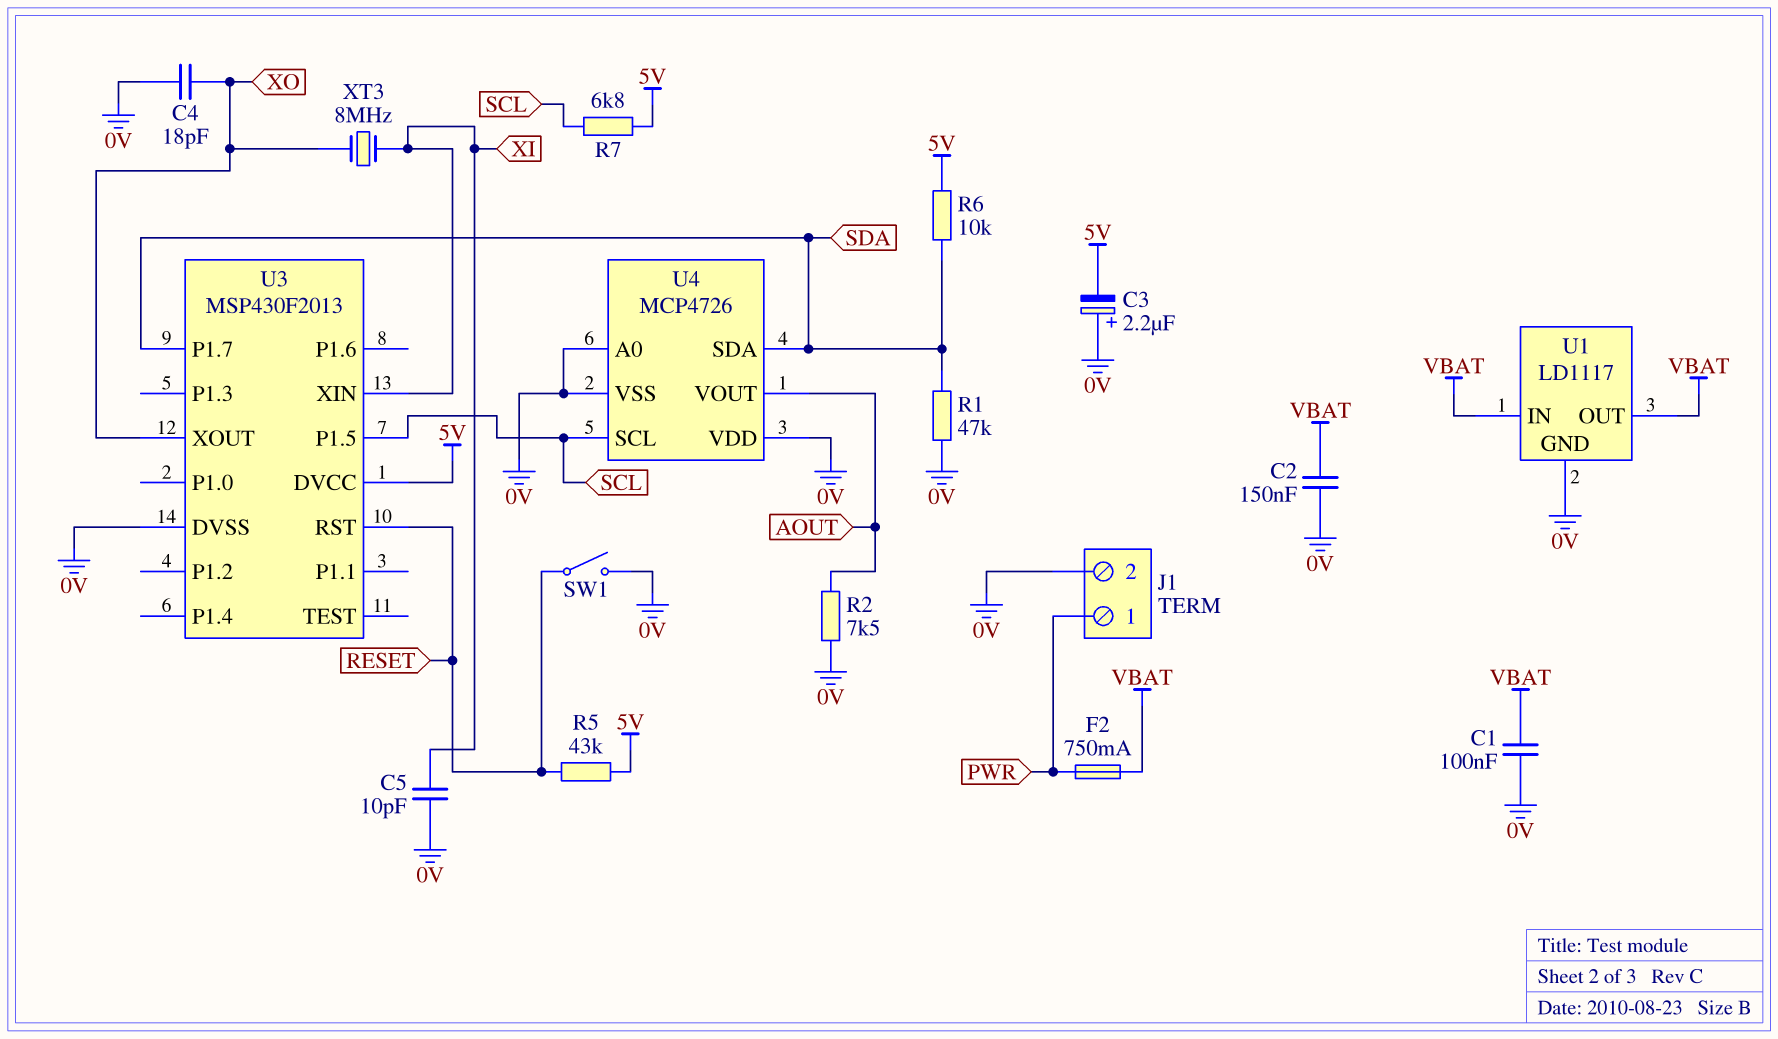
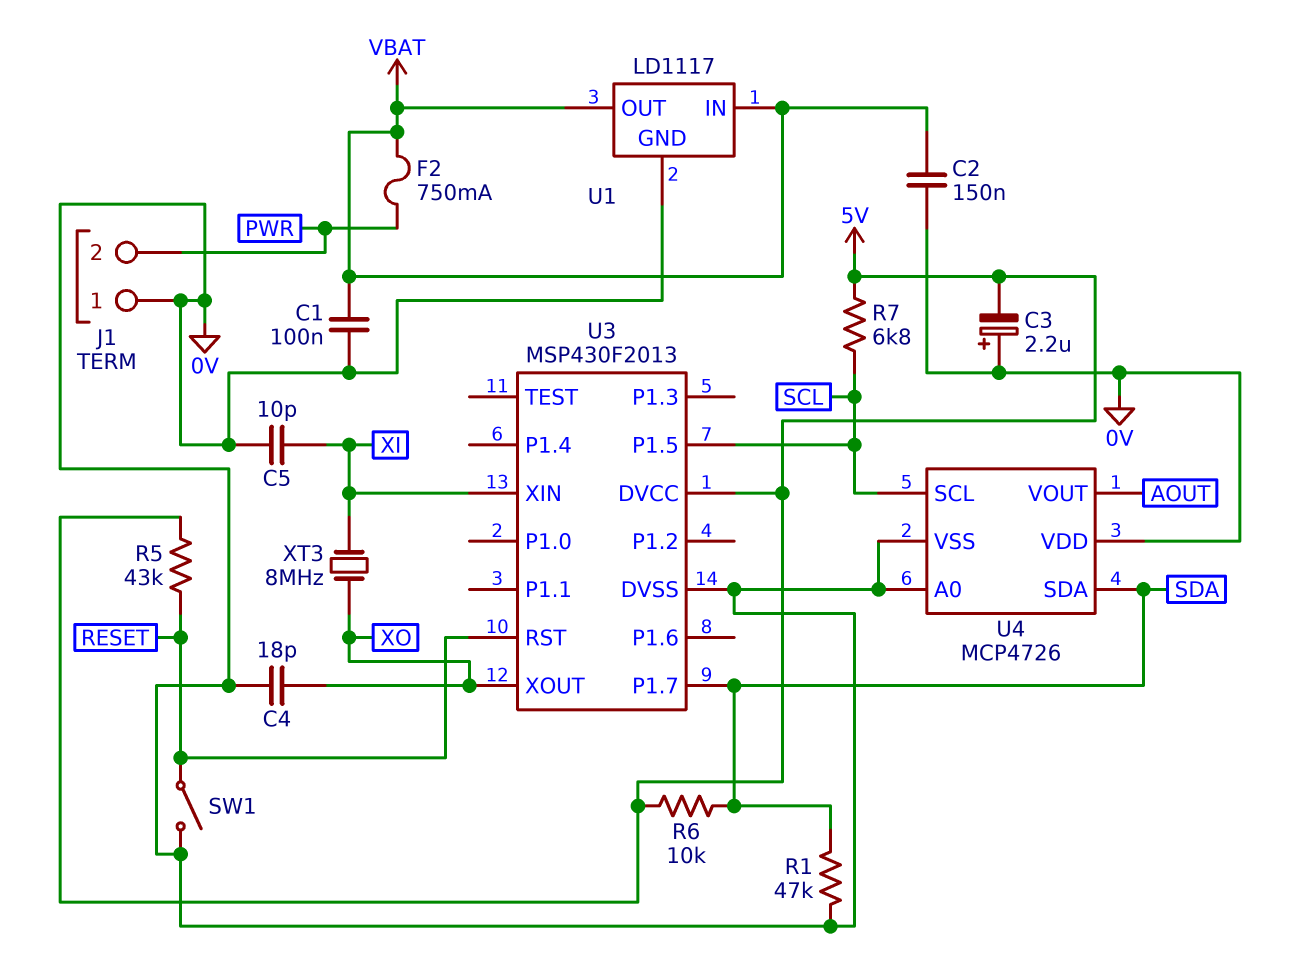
J1 pin 1: PWR -> 0V
J1 pin 2: 0V -> PWR
R2: 7.5k (0V, AOUT) -> none

